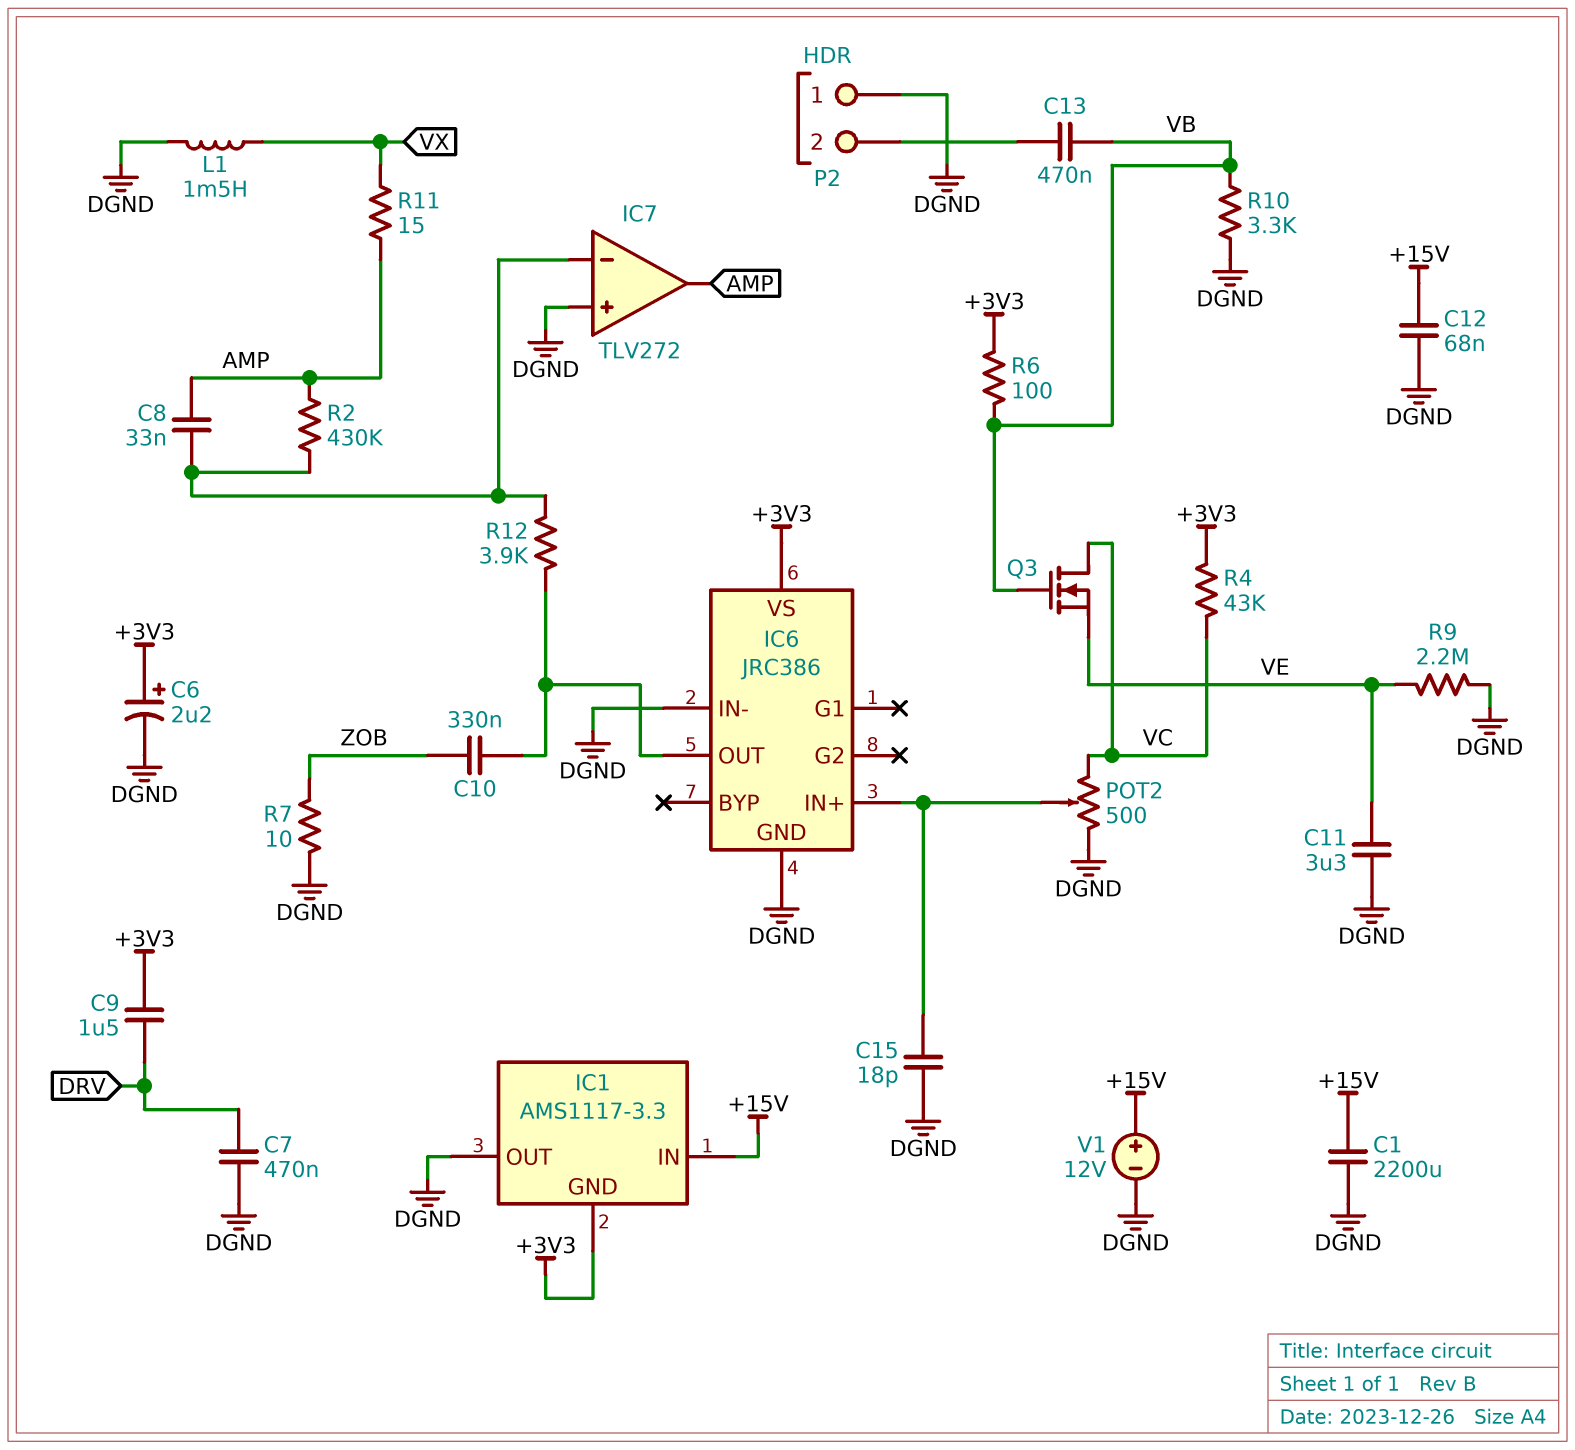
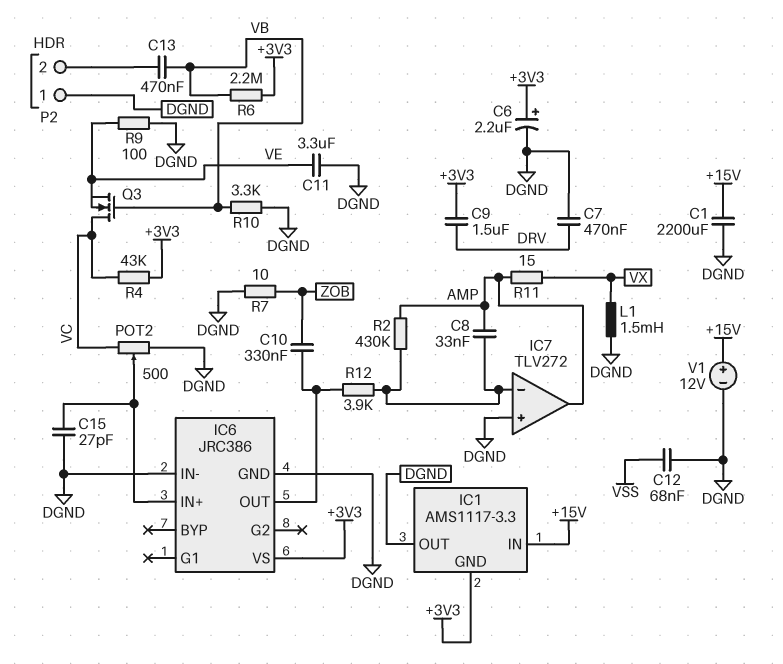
C12: 68nF (+15V, DGND) -> 68nF (DGND, VSS)
C15: 18pF (DGND, IC6/IN+) -> 27pF (DGND, IC6/IN+)
R6: 100 (+3V3, VB) -> 2.2M (+3V3, VB)
R9: 2.2M (DGND, VE) -> 100 (DGND, VE)

